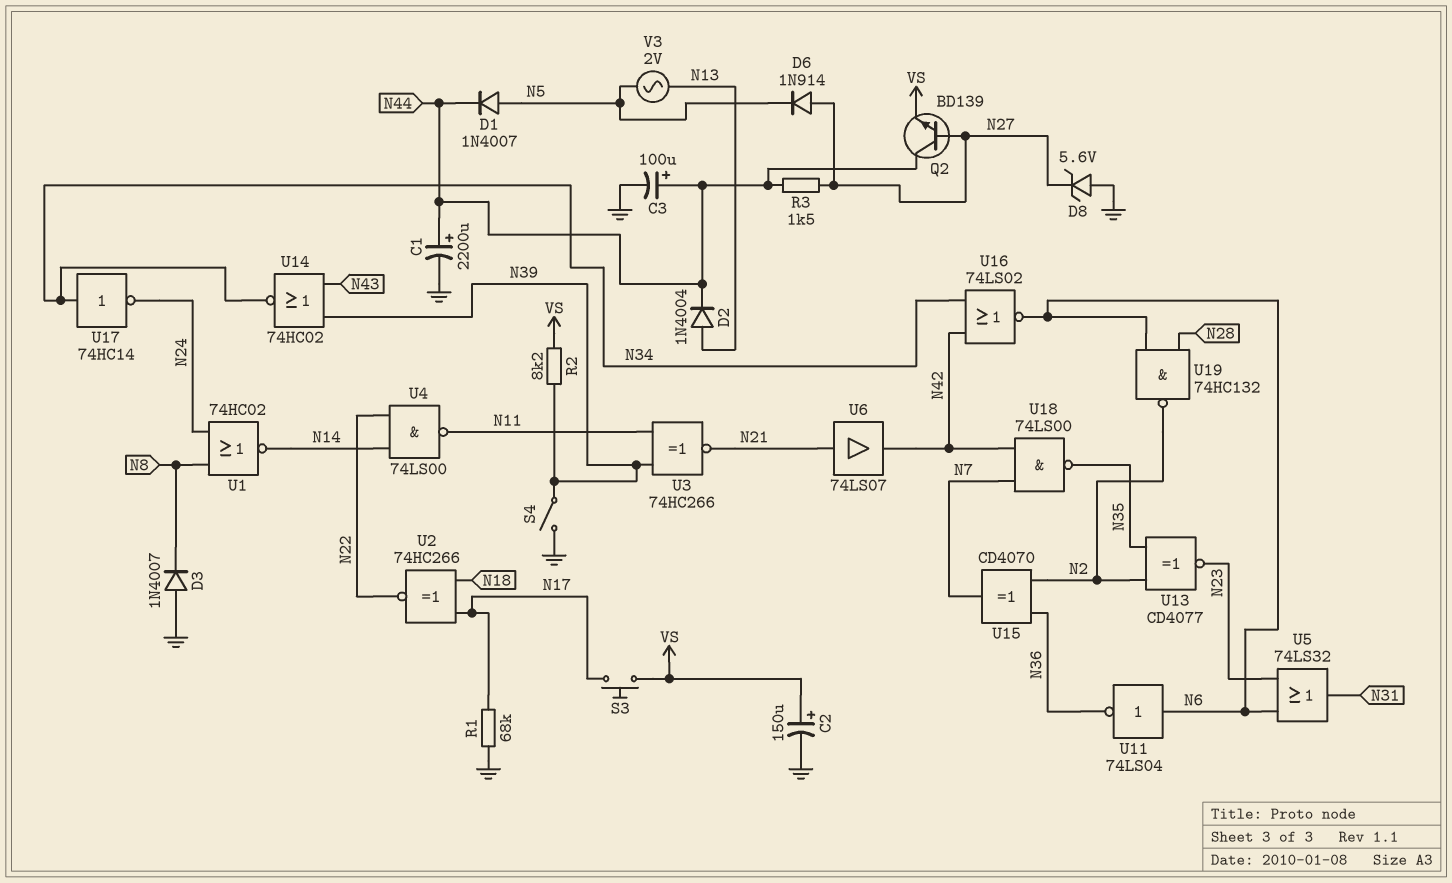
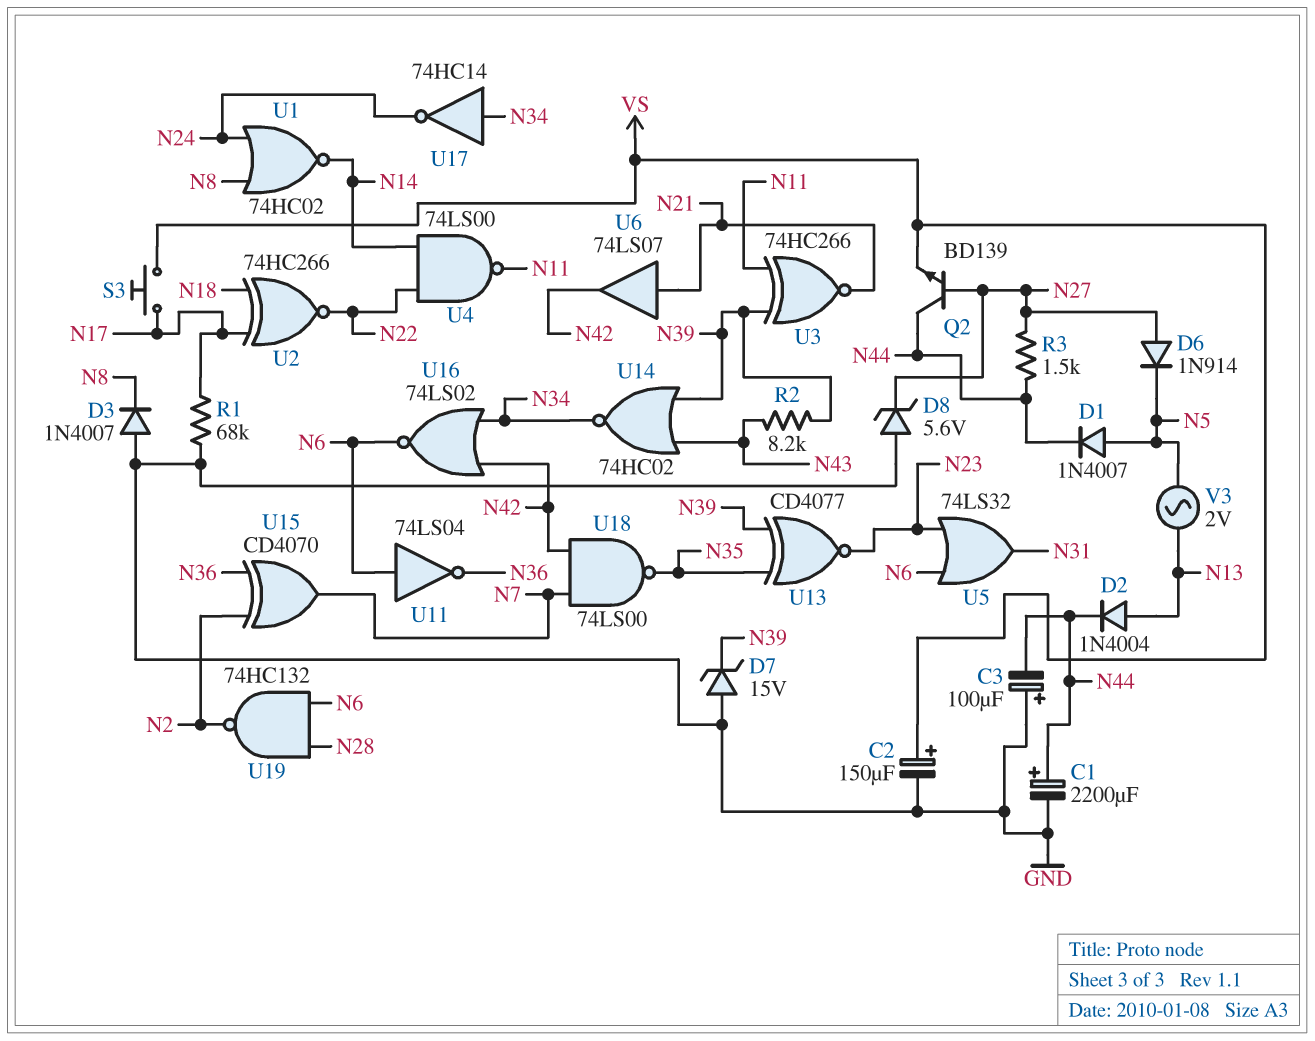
C3: 100uF (plus N44, minus GND) -> 100uF (plus GND, minus N44)
D7: none -> zener 15V (A GND, K N39)
R2: 8.2k (N39, VS) -> 8.2k (N39, N43)
S4: switch (GND, N39) -> none
U13: XNOR CD4077 (in N2, in N35, out N23) -> XNOR CD4077 (in N35, in N39, out N23)

